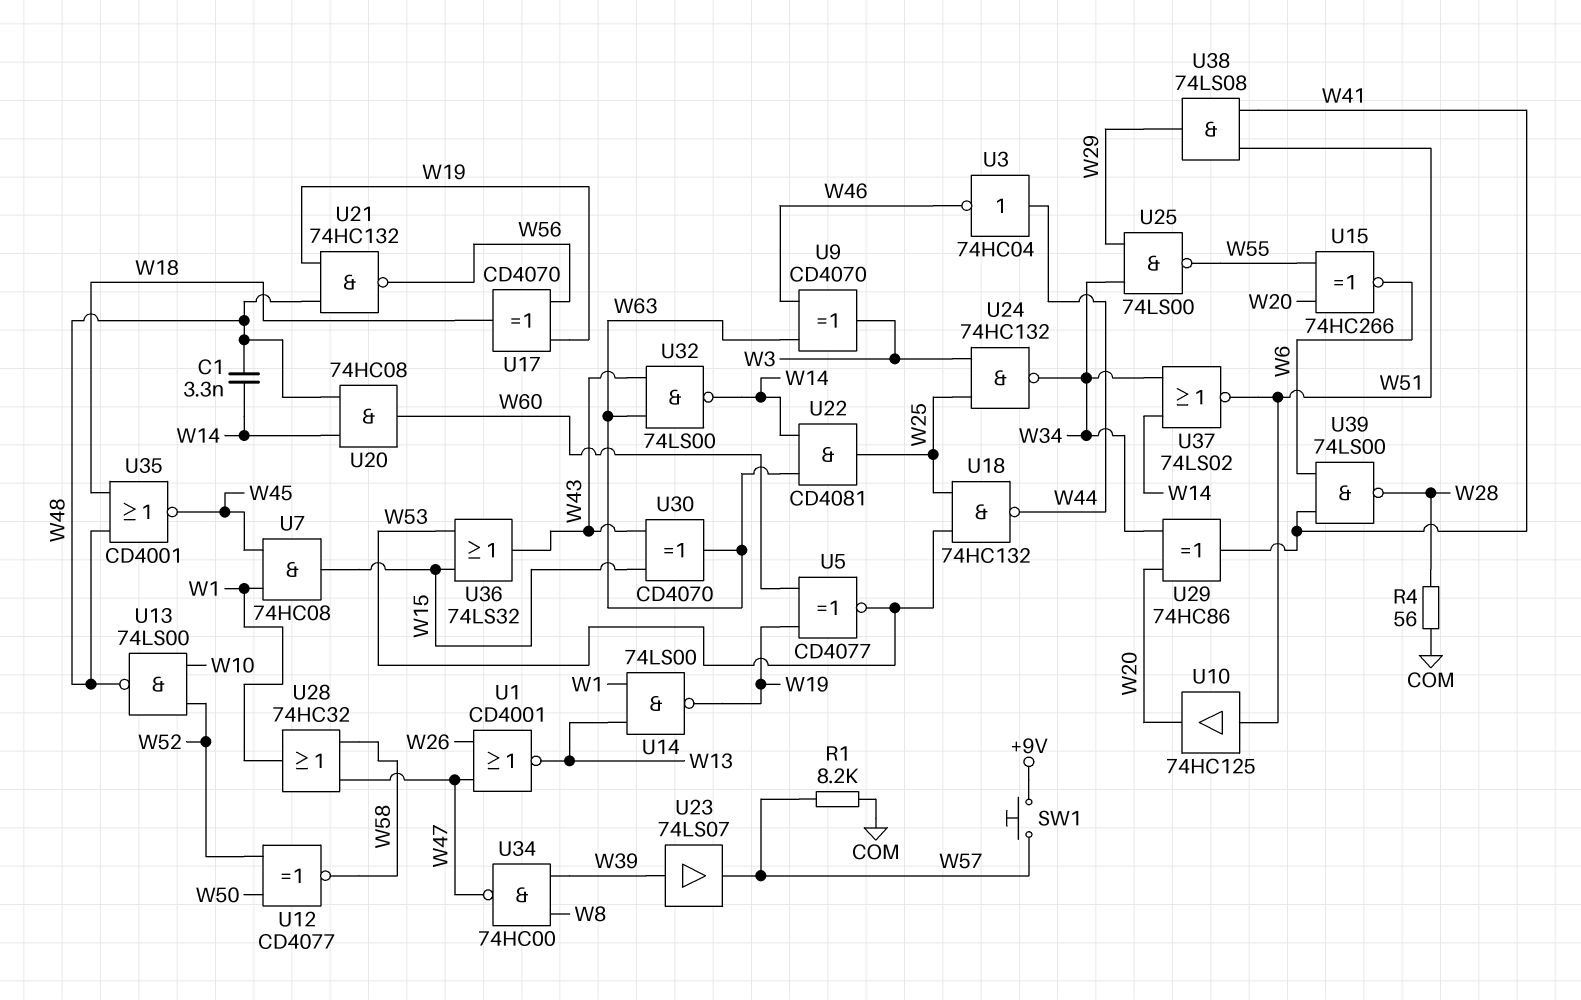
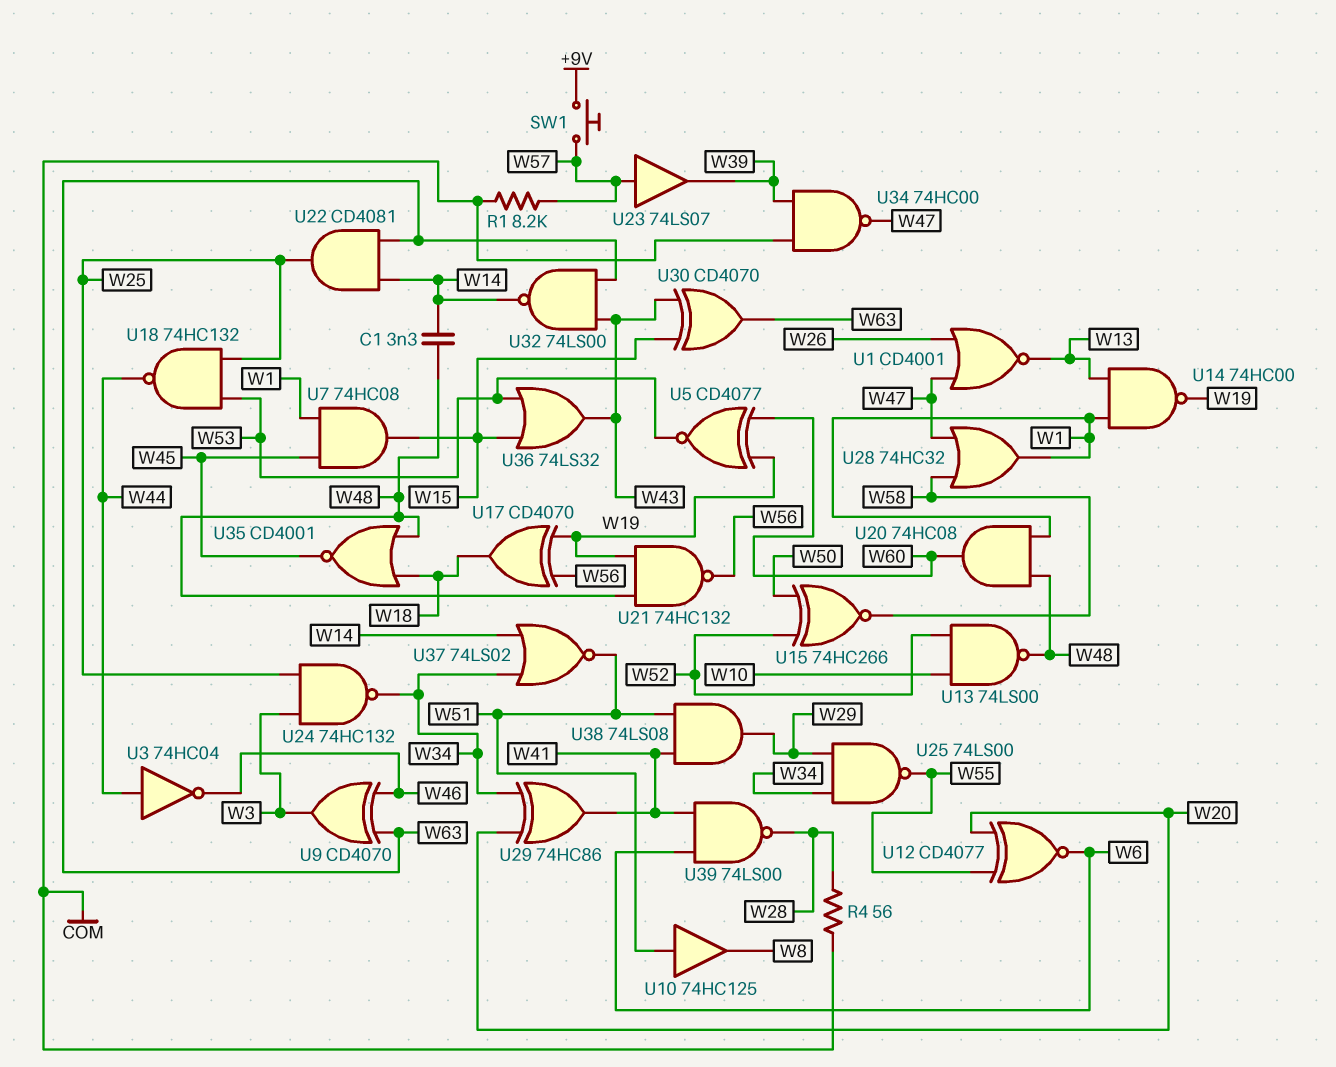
U10: buffer 74HC125 (in W51, out W20) -> buffer 74HC125 (in W51, out W8)
U12: XNOR CD4077 (in W50, in W52, out W58) -> XNOR CD4077 (in W20, in W55, out W6)
U14: NAND 74LS00 (in W1, in W13, out W19) -> NAND 74HC00 (in W1, in W13, out W19)
U15: XNOR 74HC266 (in W20, in W55, out W6) -> XNOR 74HC266 (in W50, in W52, out W58)
U20: AND 74HC08 (in W14, in W48, out W60) -> AND 74HC08 (in W1, in W48, out W60)
U23: buffer 74LS07 (in W39, out W57) -> buffer 74LS07 (in W57, out W39)
U34: NAND 74HC00 (in W8, in W39, out W47) -> NAND 74HC00 (in COM, in W39, out W47)

